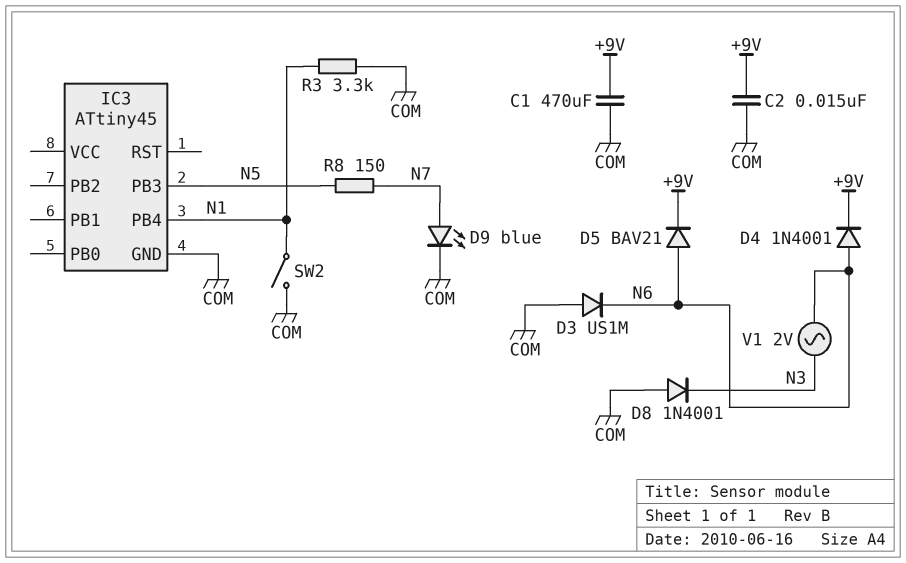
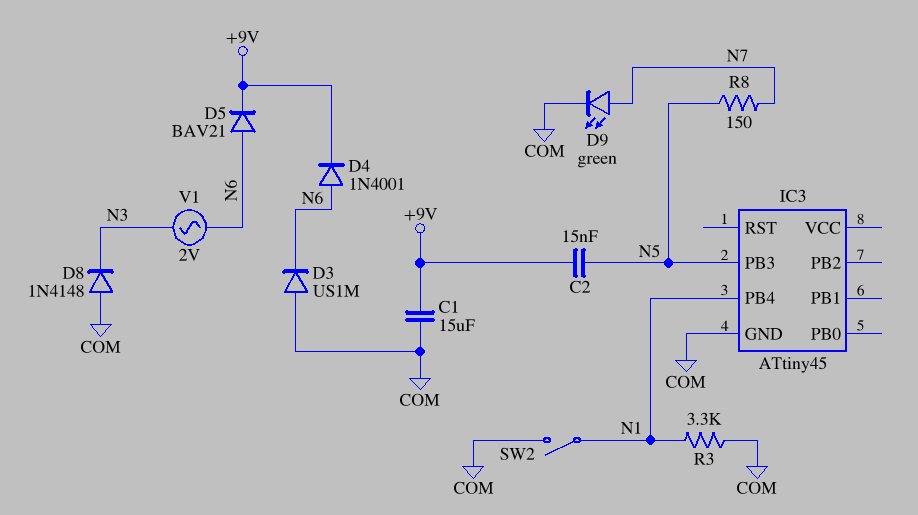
C1: 470uF (+9V, COM) -> 15uF (+9V, COM)
C2: 15nF (+9V, COM) -> 15nF (+9V, N5)
D8: diode 1N4001 (A COM, K N3) -> diode 1N4148 (A COM, K N3)
D9: LED blue (A N7, K COM) -> LED green (A N7, K COM)

